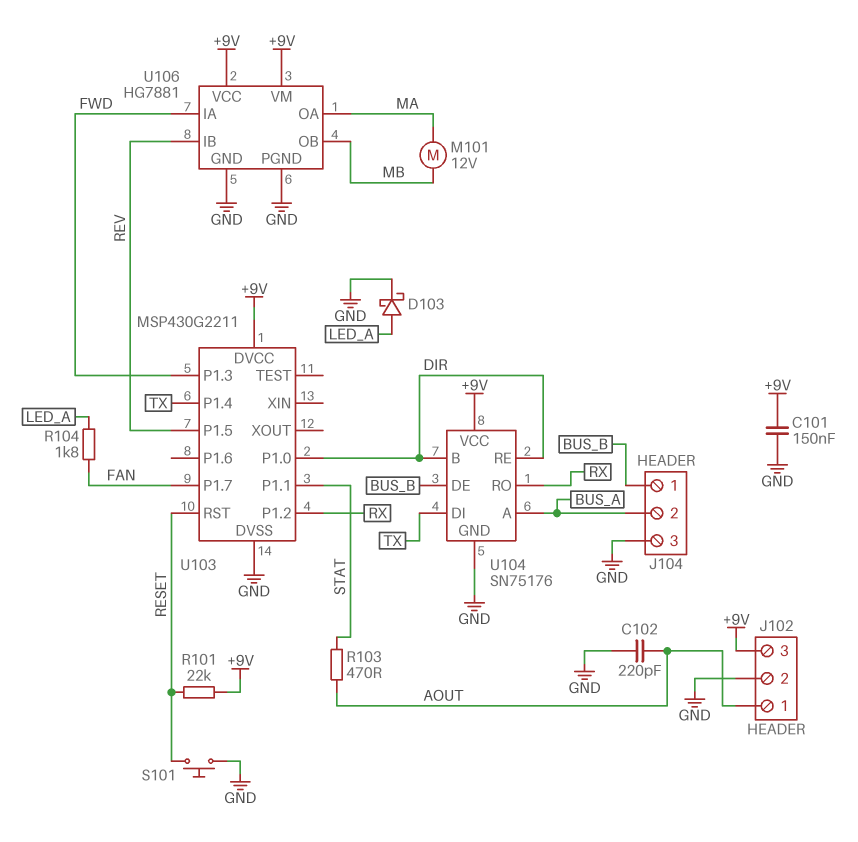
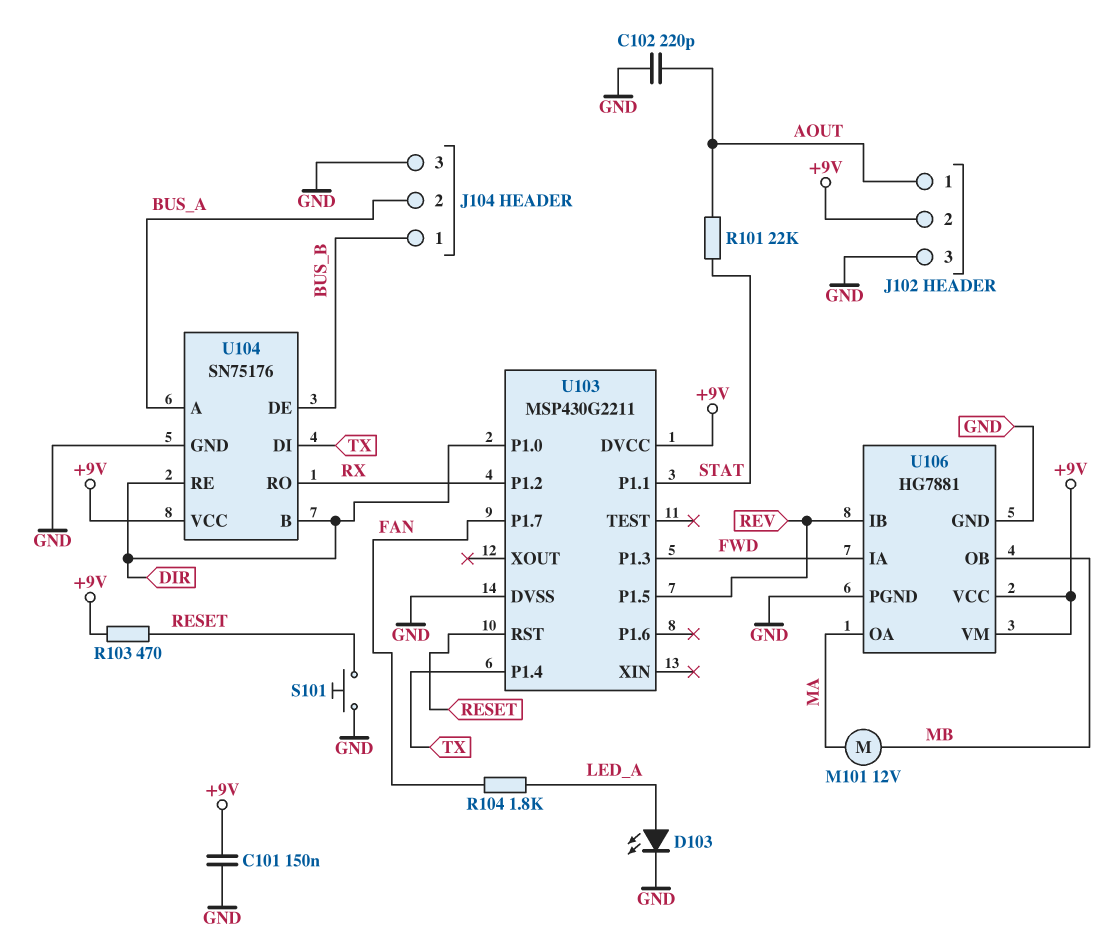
D103: schottky (A LED_A, K GND) -> LED (A LED_A, K GND)
J102 pin 2: GND -> +9V
J102 pin 3: +9V -> GND
R101: 22k (+9V, RESET) -> 22k (AOUT, STAT)
R103: 470 (AOUT, STAT) -> 470 (+9V, RESET)

